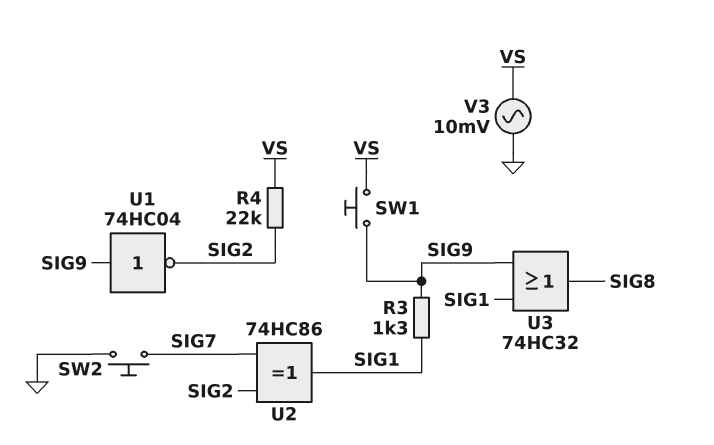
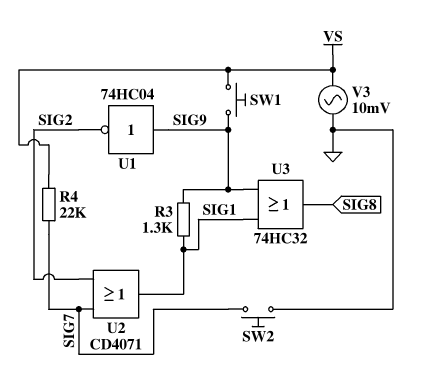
R4: 22k (SIG2, VS) -> 22k (SIG7, VS)
U2: XOR 74HC86 (in SIG2, in SIG7, out SIG1) -> OR CD4071 (in SIG2, in SIG7, out SIG1)

